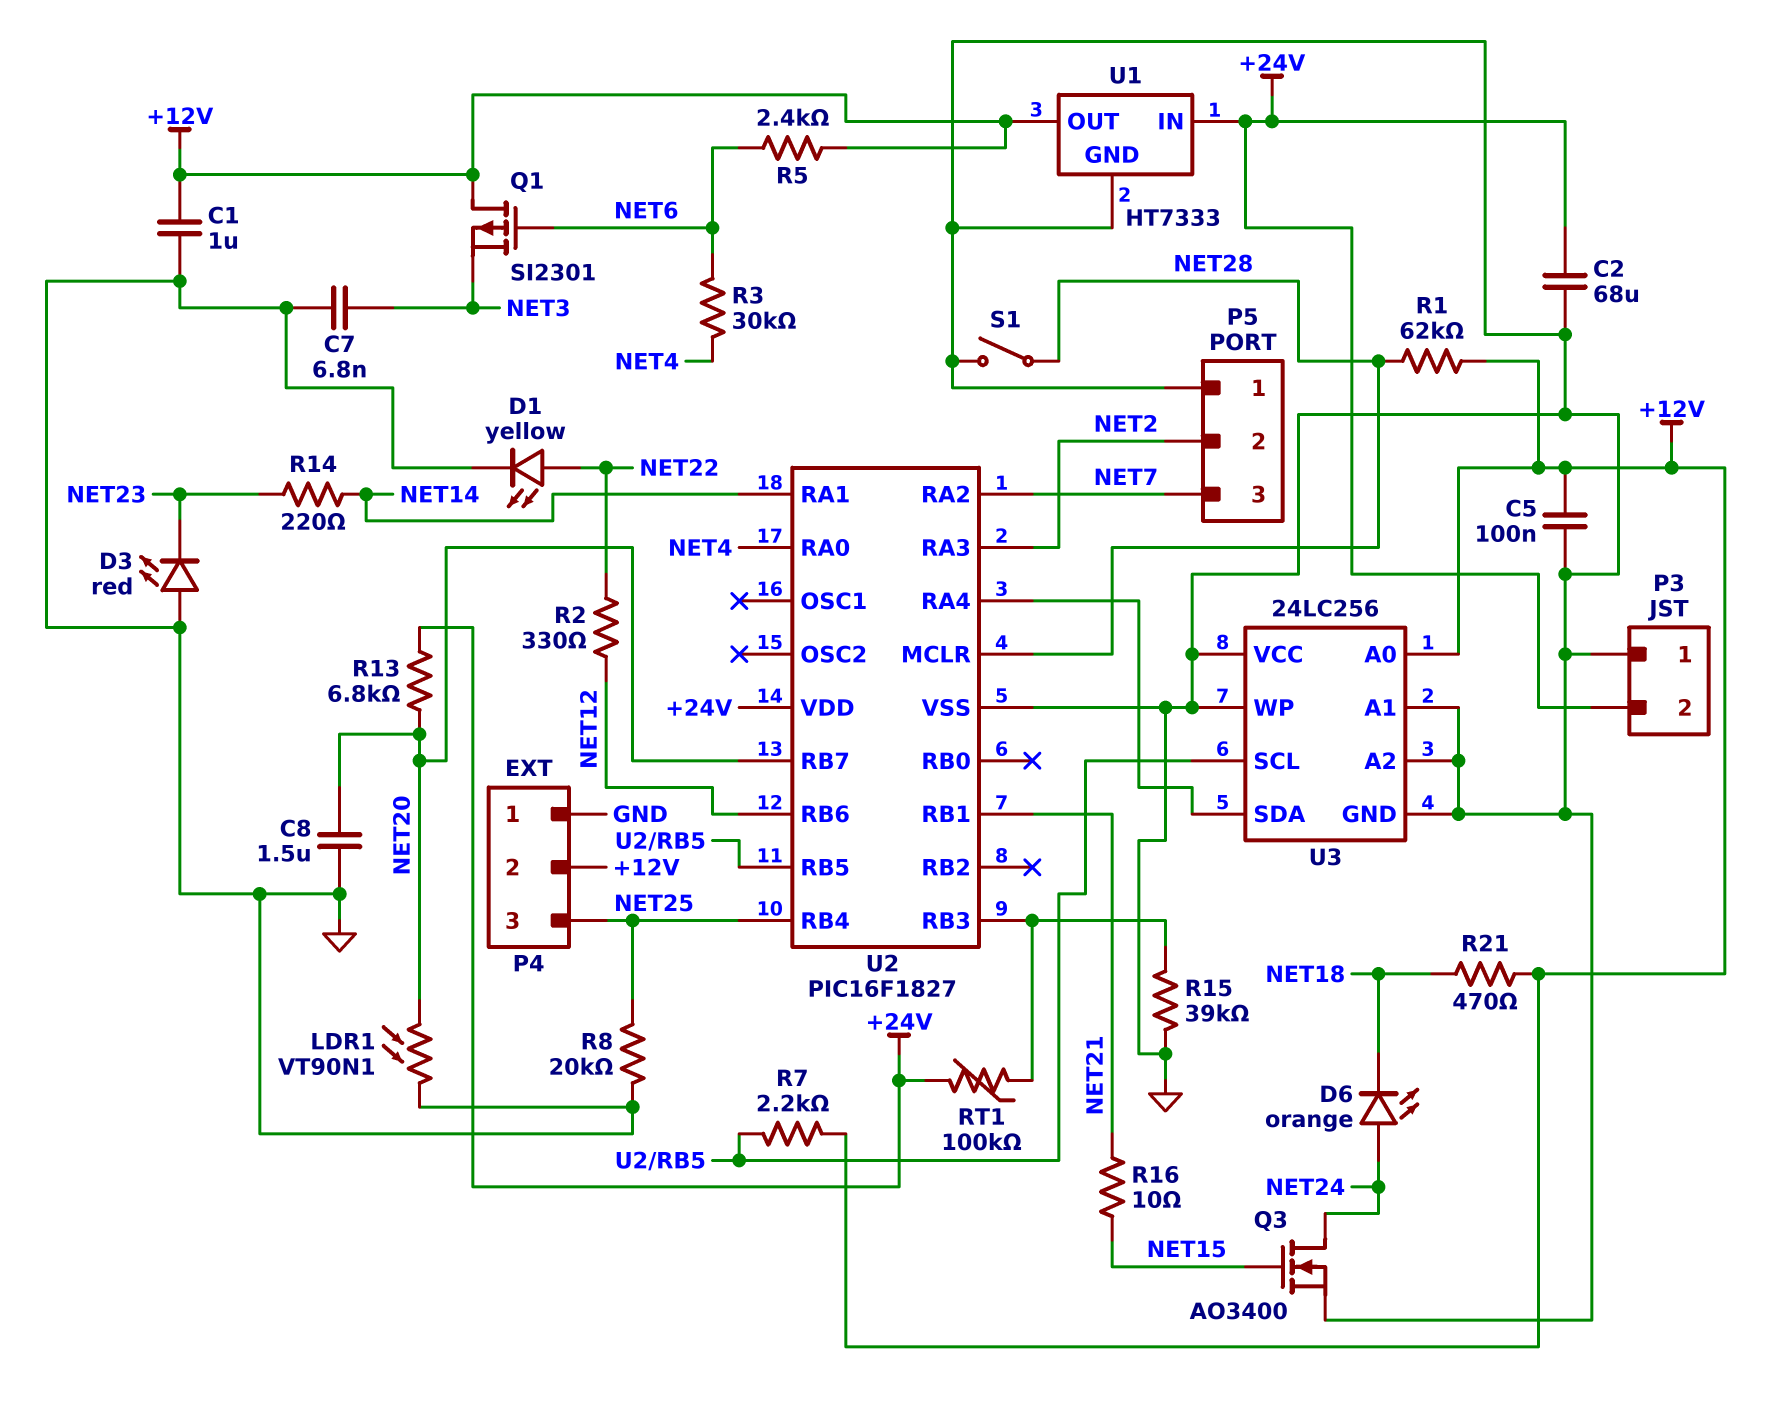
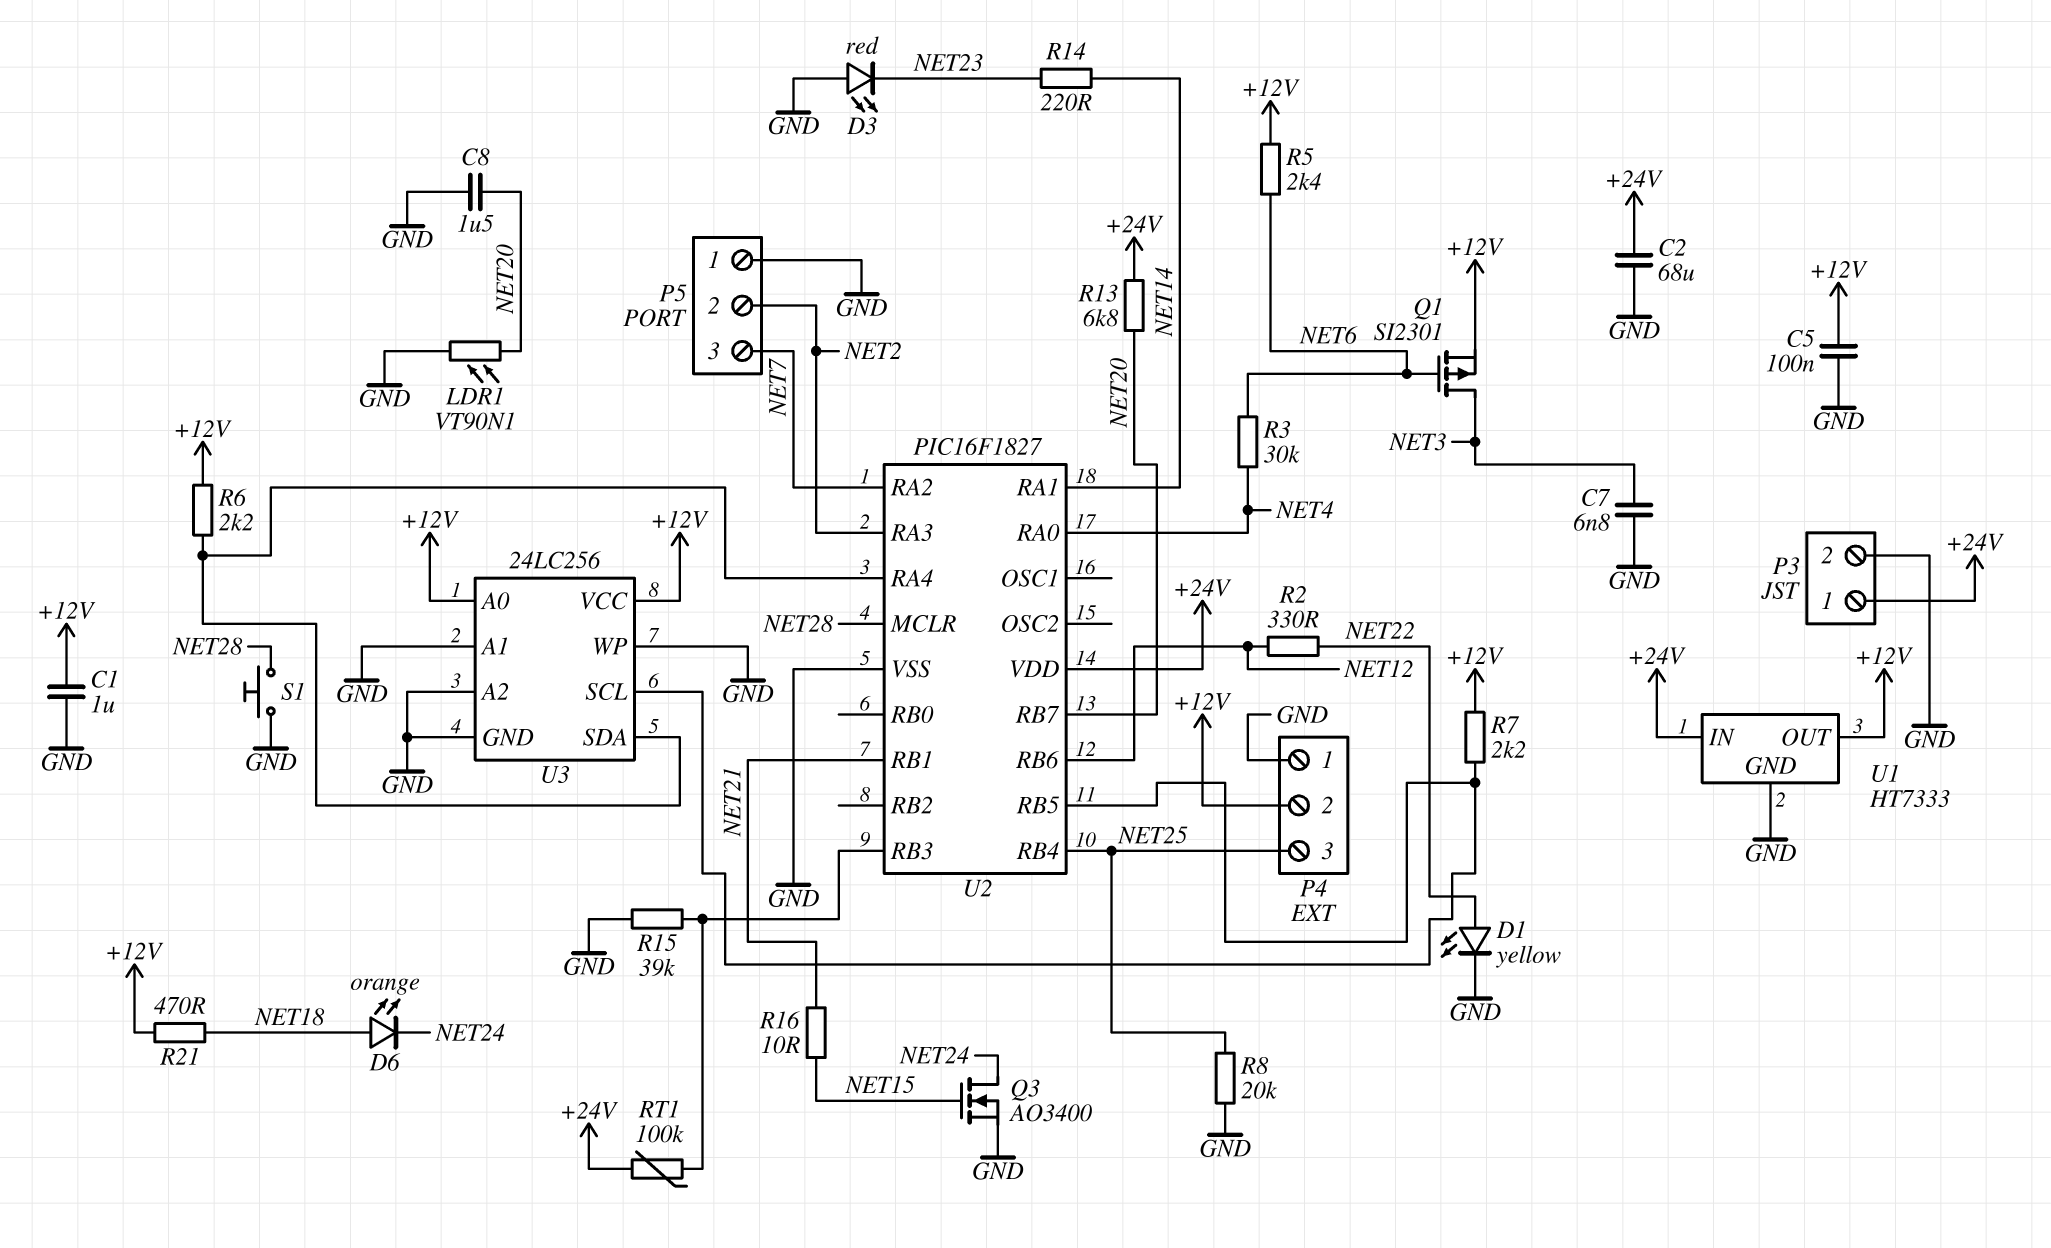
D6: LED orange (A NET24, K NET18) -> LED orange (A NET18, K NET24)
P3 pin 1: GND -> +24V
P3 pin 2: +24V -> GND
Q1: PMOS SI2301 (G NET6, D +12V, S NET3) -> PMOS SI2301 (G NET6, D NET3, S +12V)
R1: 62k (+12V, NET28) -> none
R6: none -> 2.2k (+12V, U2/RA4)
S1: switch (GND, NET28) -> button (GND, NET28)
U3 pin VCC: GND -> +12V

